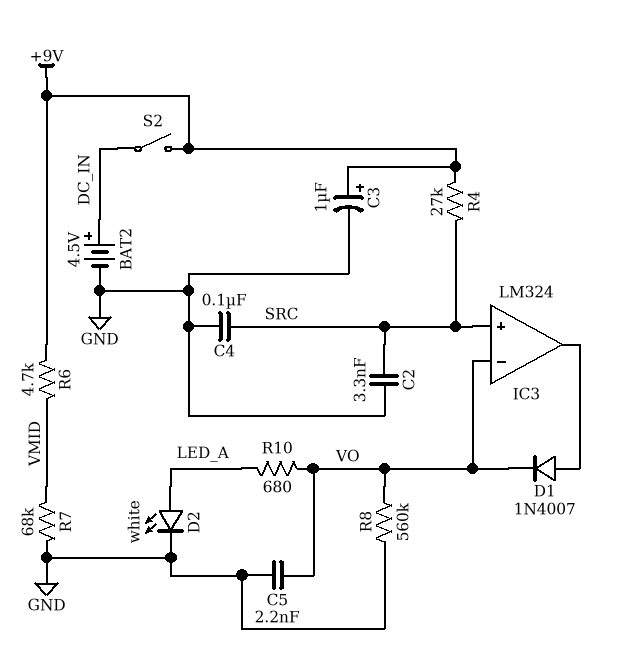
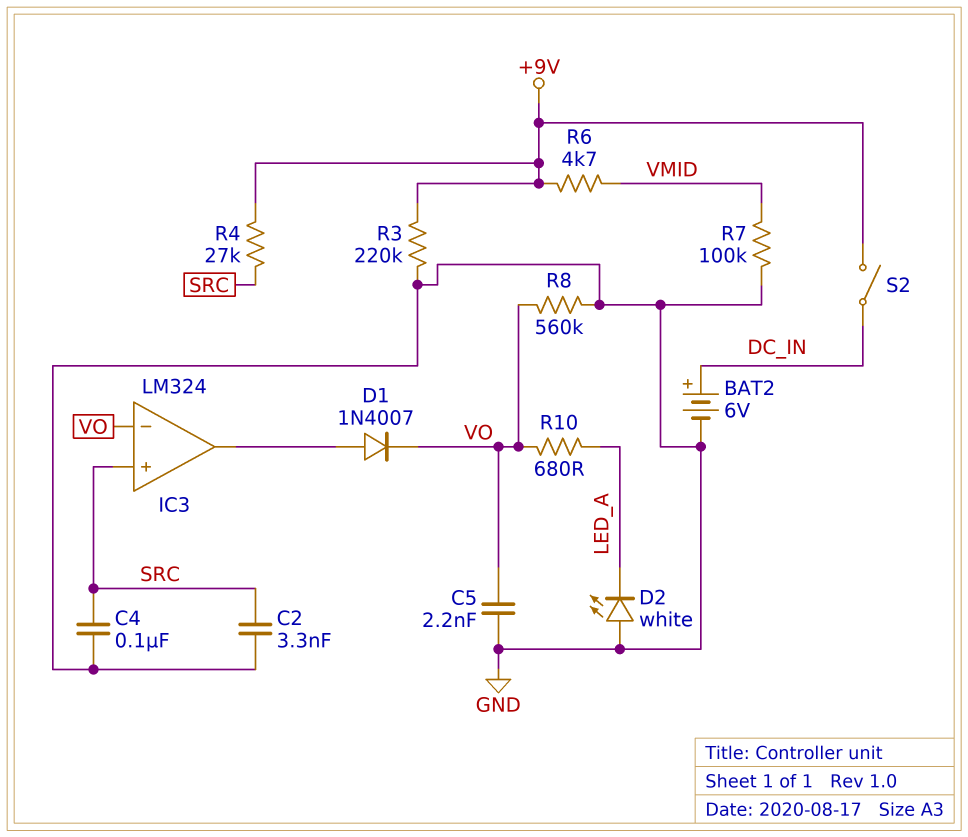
BAT2: 4.5V (plus DC_IN, minus GND) -> 6V (plus DC_IN, minus GND)
C3: 1uF (plus +9V, minus GND) -> none
D2: LED white (A LED_A, K GND) -> LED white (A GND, K LED_A)
R3: none -> 220k (+9V, GND)
R7: 68k (GND, VMID) -> 100k (GND, VMID)

